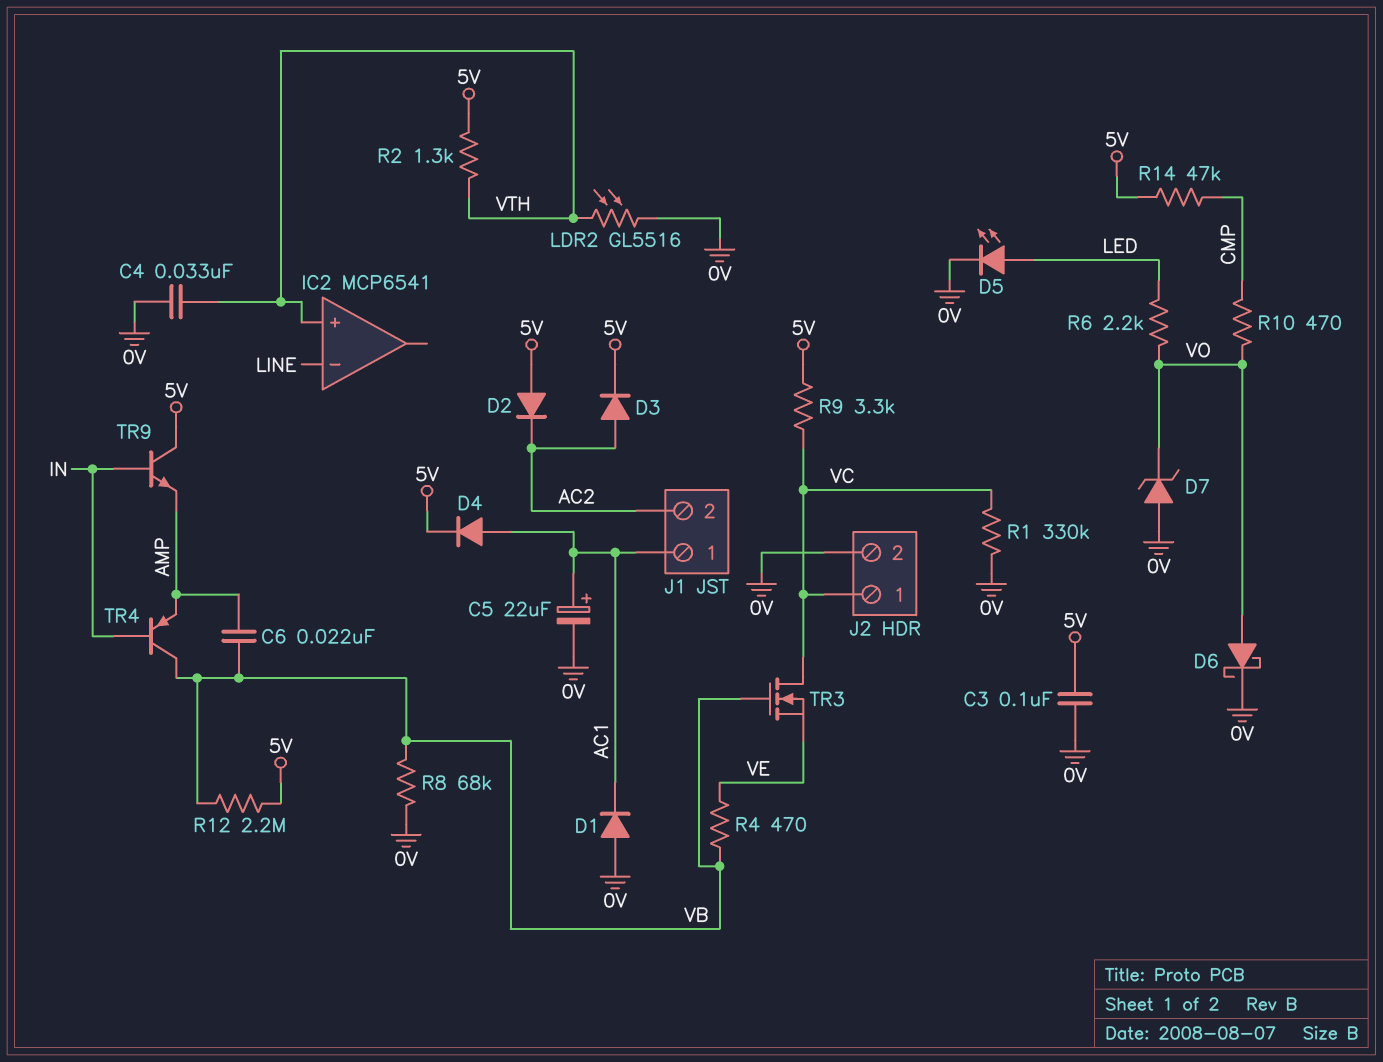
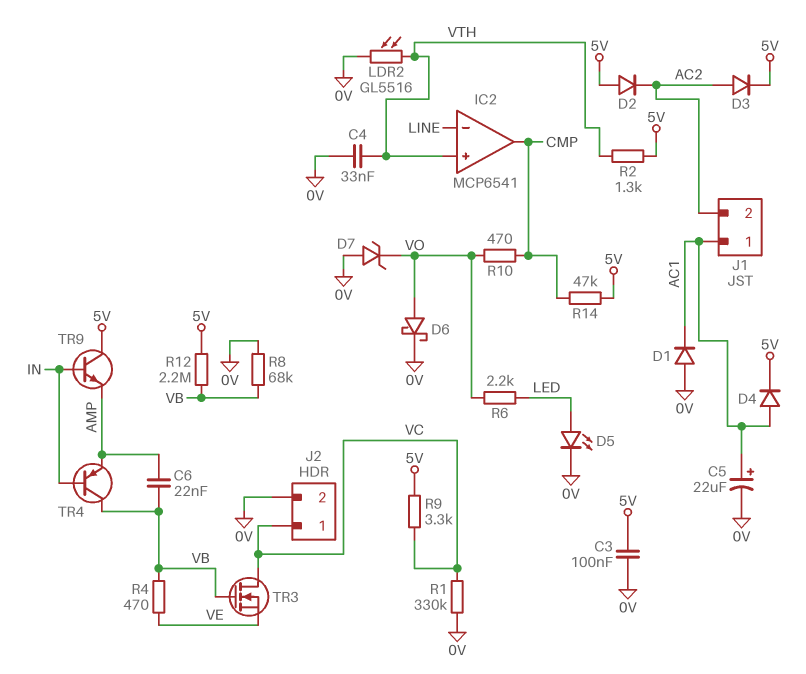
IC2 pin out: none -> CMP

